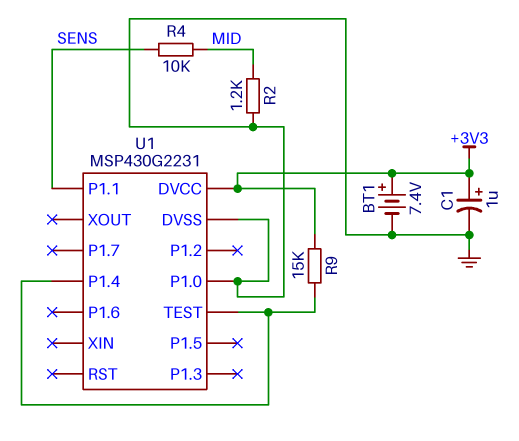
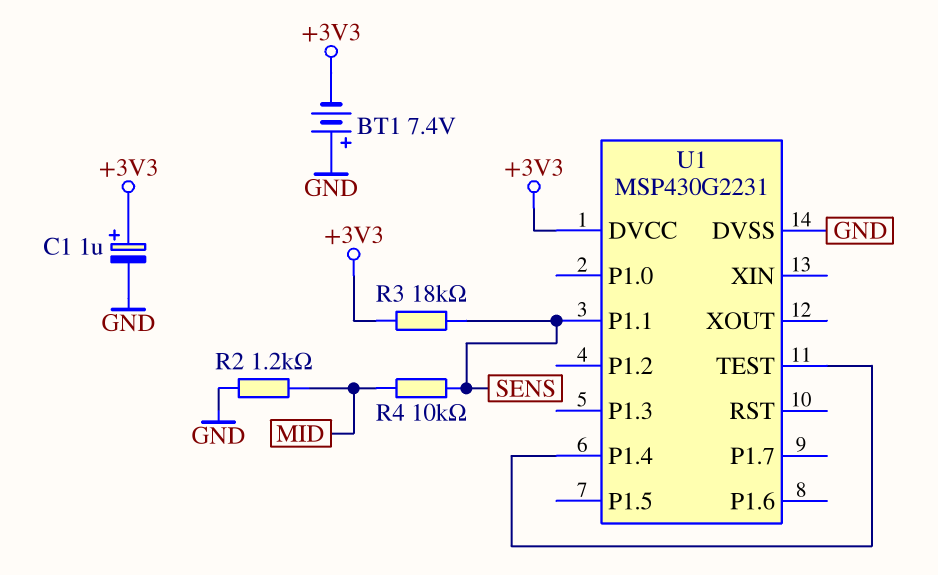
BT1: 7.4V (plus +3V3, minus GND) -> 7.4V (plus GND, minus +3V3)
R3: none -> 18k (+3V3, SENS)
R9: 15k (+3V3, U1/P1.4) -> none
U1 pin P1.0: GND -> none

